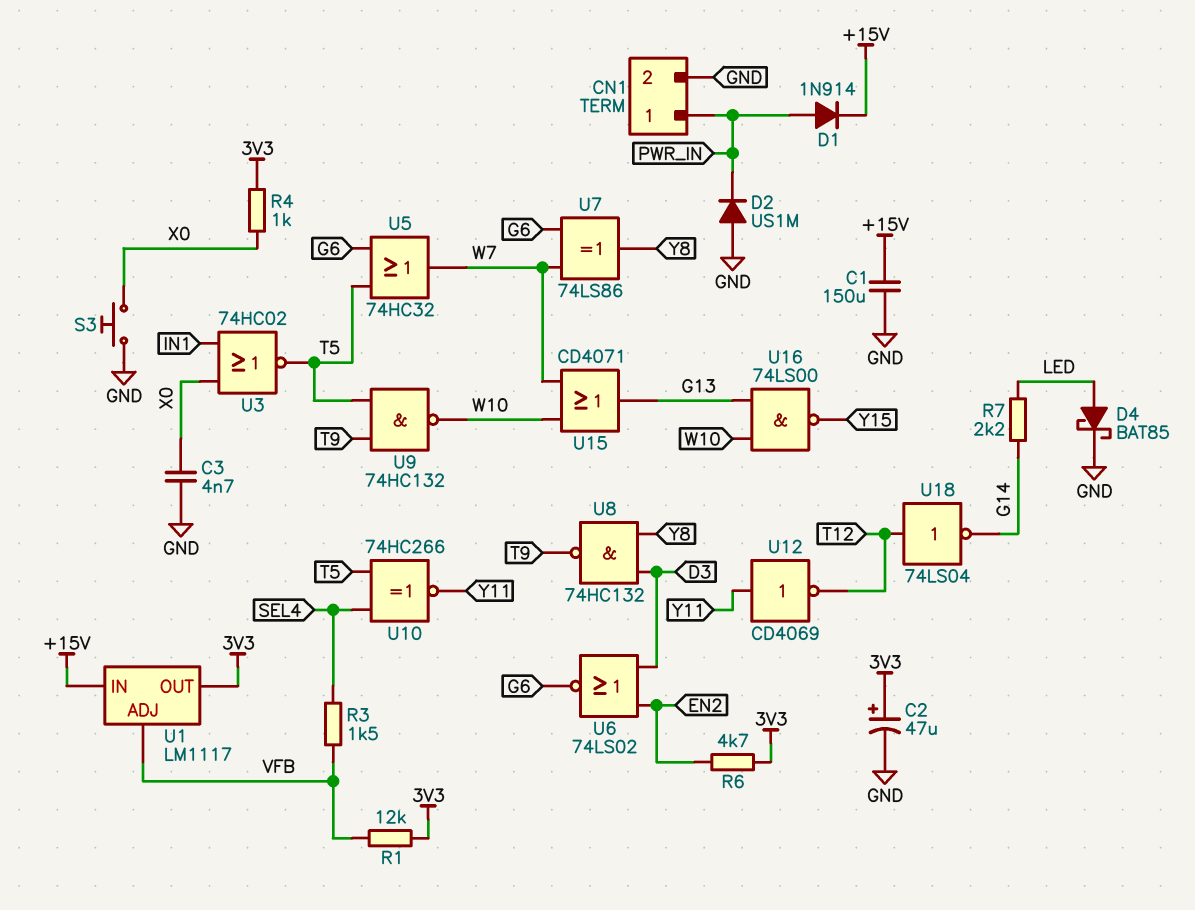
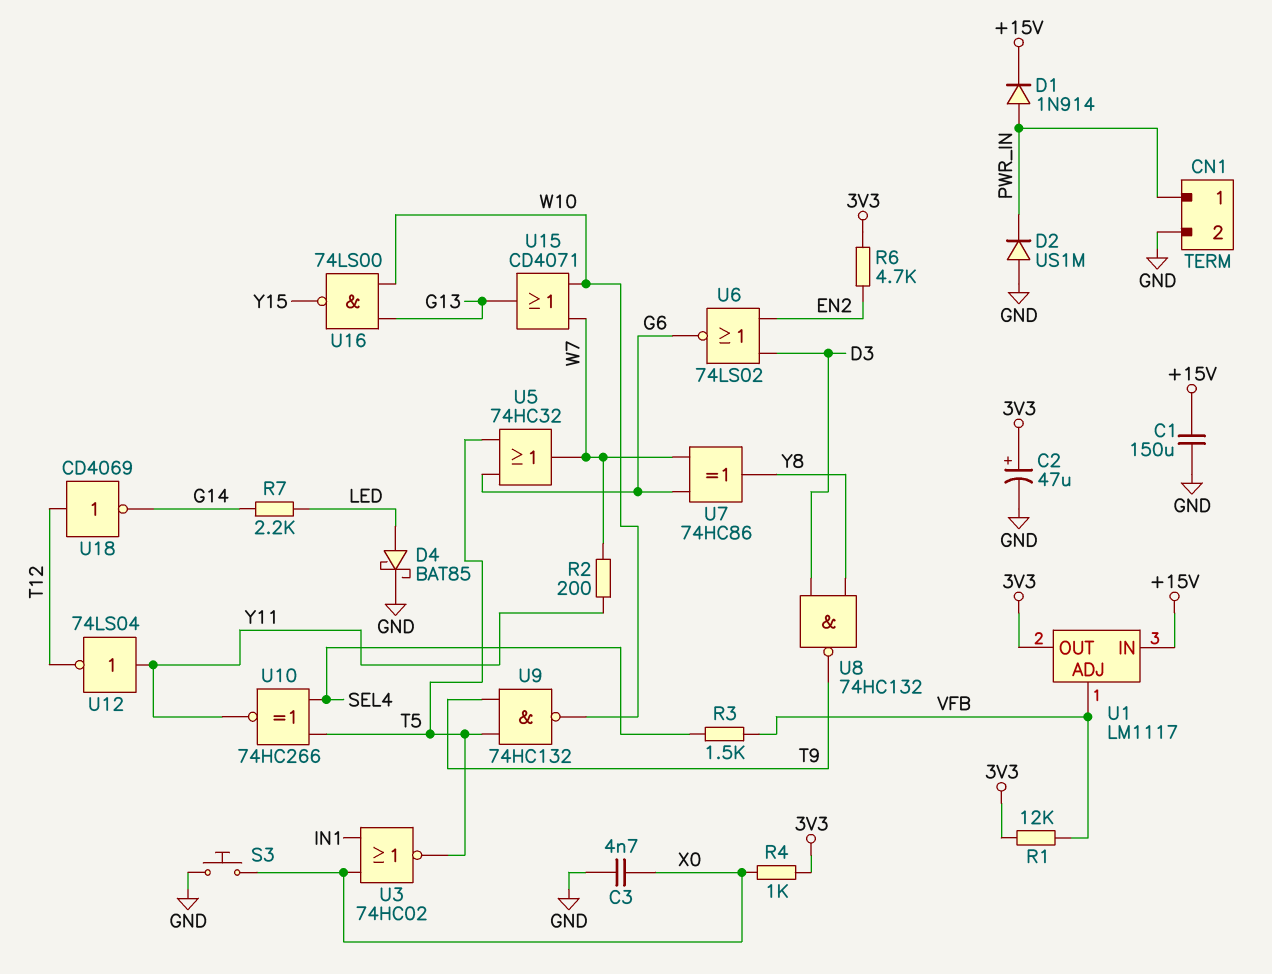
R2: none -> 200 (W7, Y11)
U7: XOR 74LS86 (in G6, in W7, out Y8) -> XOR 74HC86 (in G6, in W7, out Y8)
U12: NOT CD4069 (in Y11, out T12) -> NOT 74LS04 (in Y11, out T12)
U18: NOT 74LS04 (in T12, out G14) -> NOT CD4069 (in T12, out G14)

